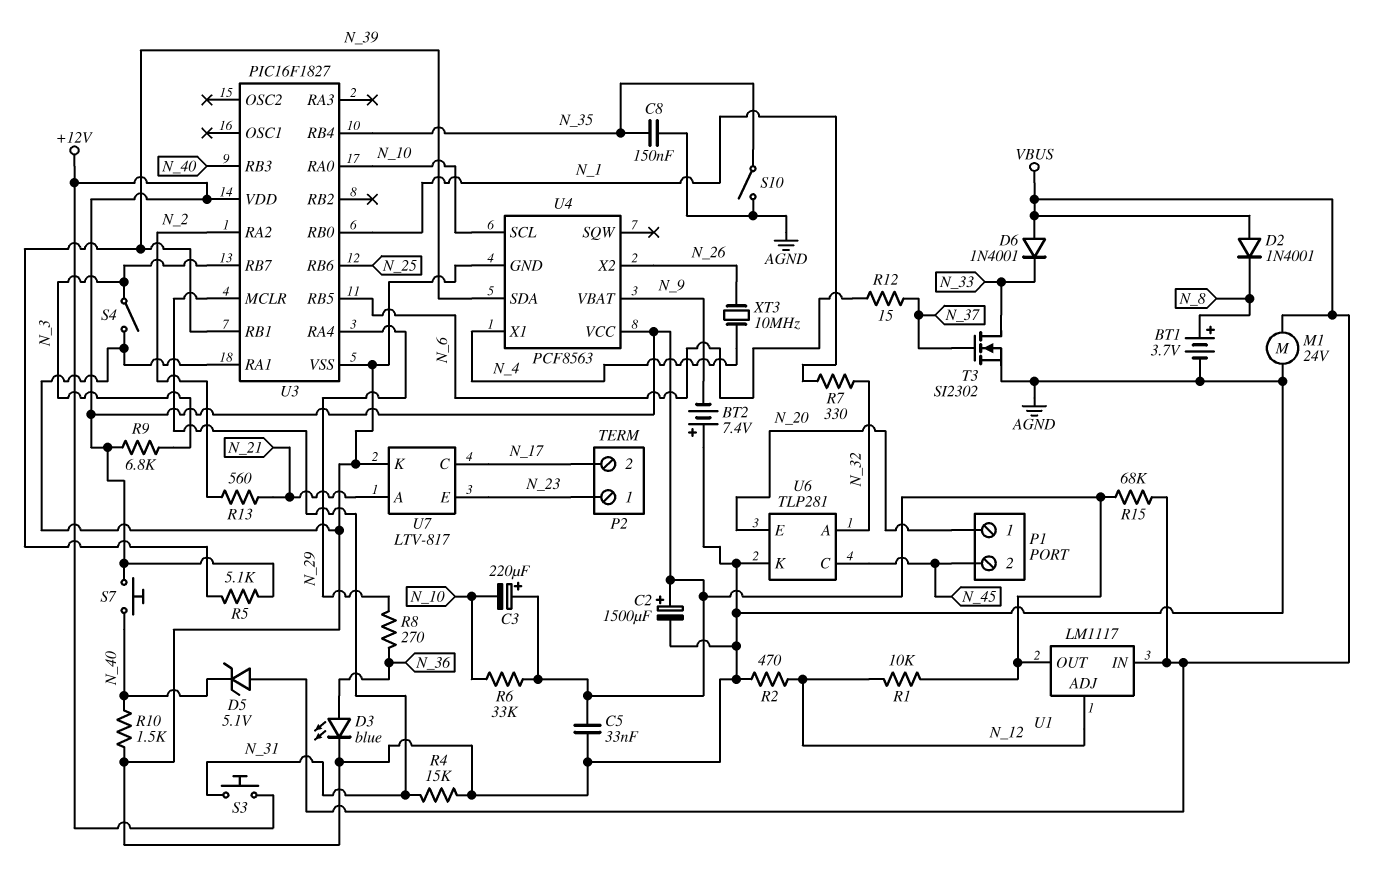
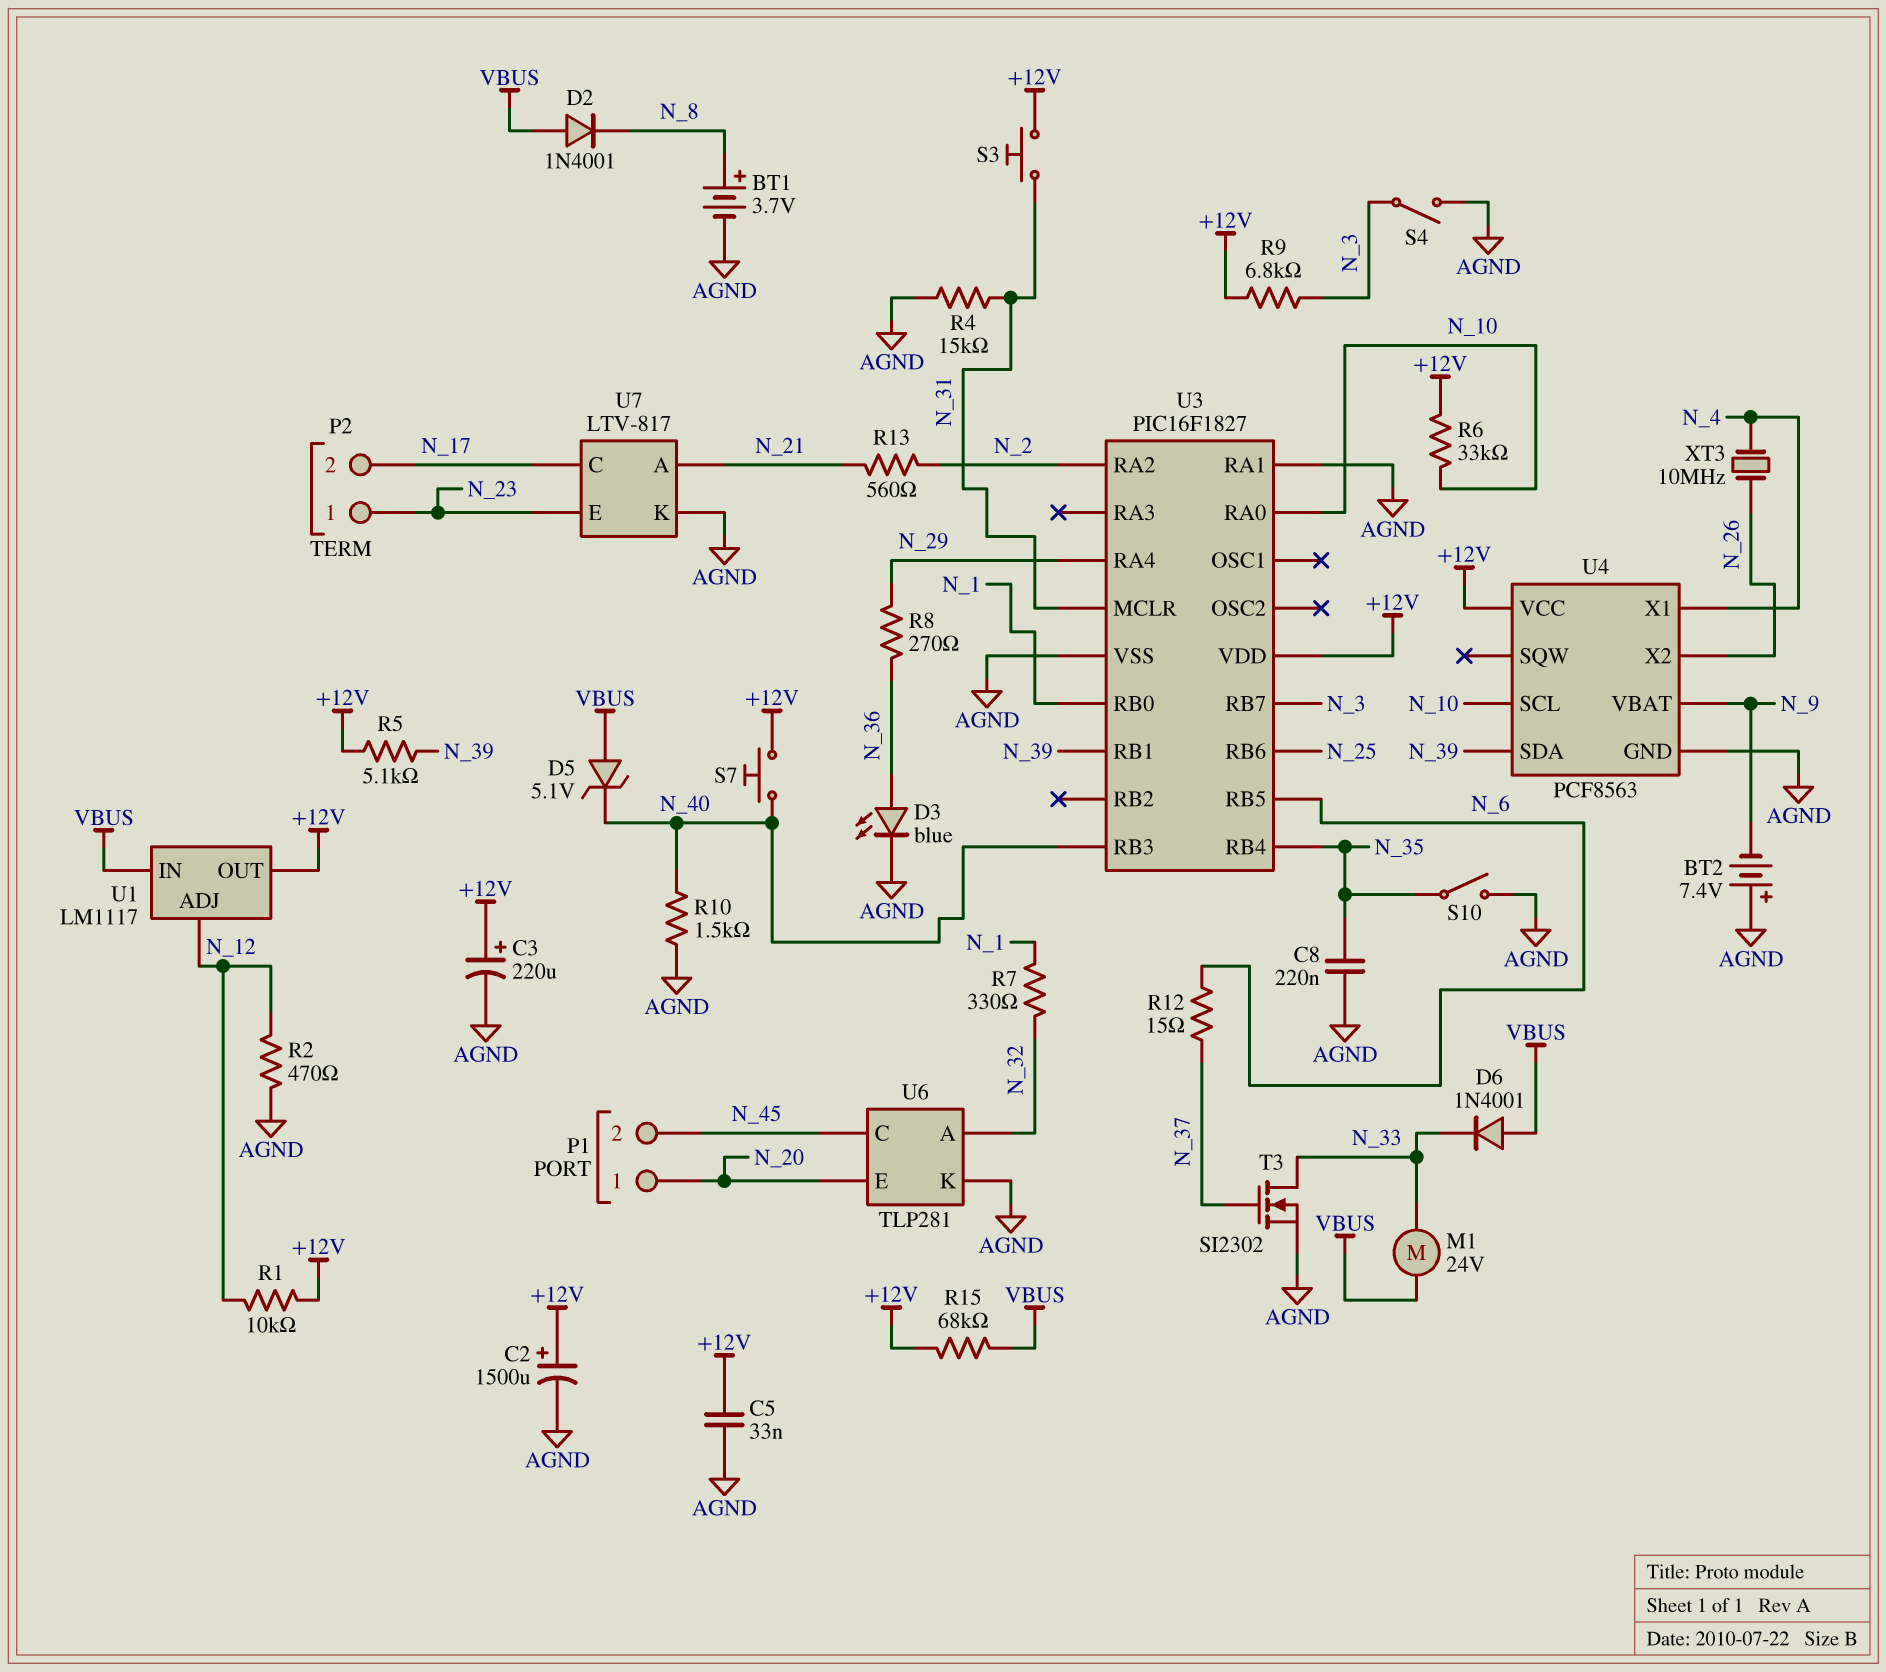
C3: 220uF (plus +12V, minus N_10) -> 220uF (plus +12V, minus AGND)
C8: 150nF (AGND, N_35) -> 220nF (AGND, N_35)
M1: motor 24V (AGND, VBUS) -> motor 24V (N_33, VBUS)

